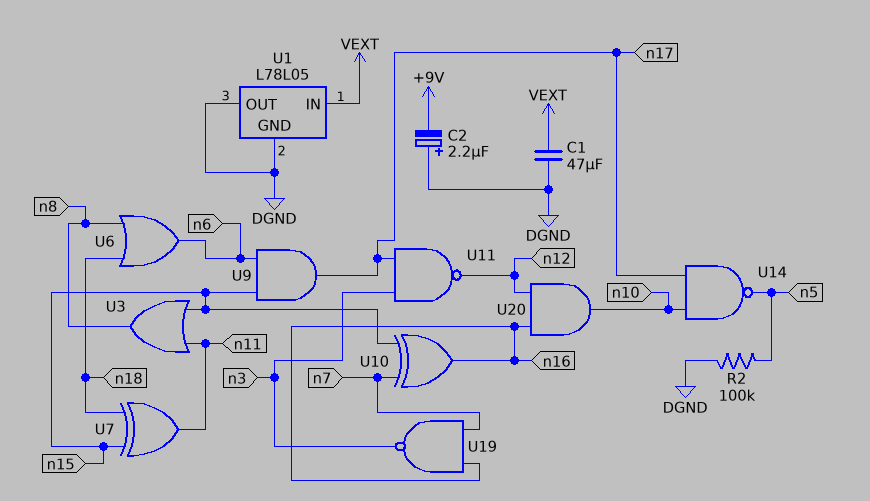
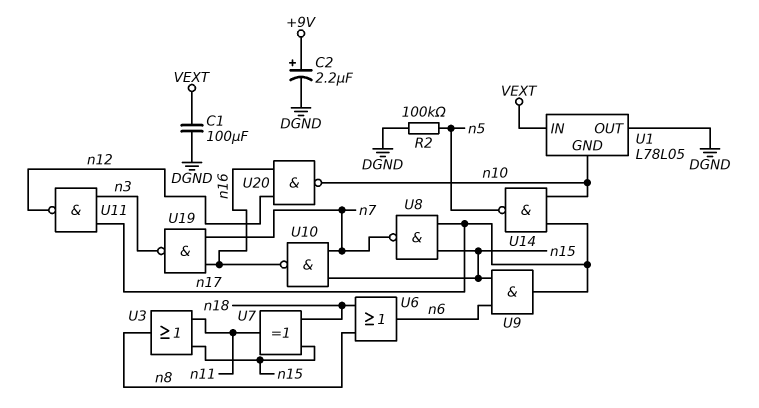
C1: 47uF (DGND, VEXT) -> 100uF (DGND, VEXT)
C2: 2.2uF (plus DGND, minus +9V) -> 2.2uF (plus +9V, minus DGND)
U1 pin GND: DGND -> n10
U8: none -> NAND (in n15, in n17, out n7)
U10: XOR (in n7, in n15, out n16) -> NAND (in n7, in n15, out n16)
U20: AND (in n12, in n16, out n10) -> NAND (in n12, in n16, out n10)

